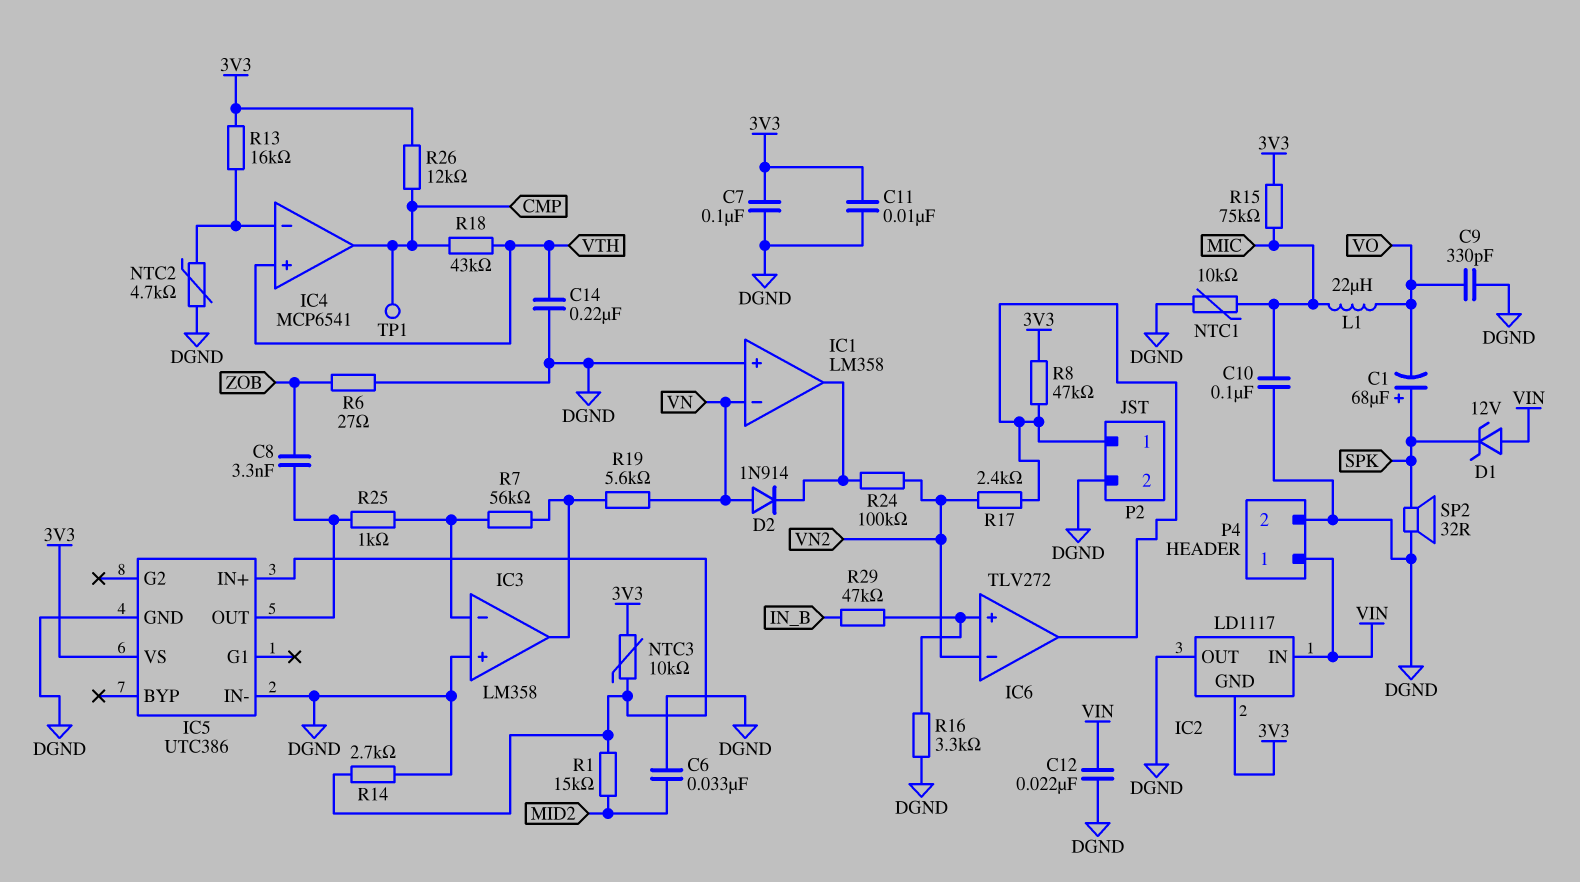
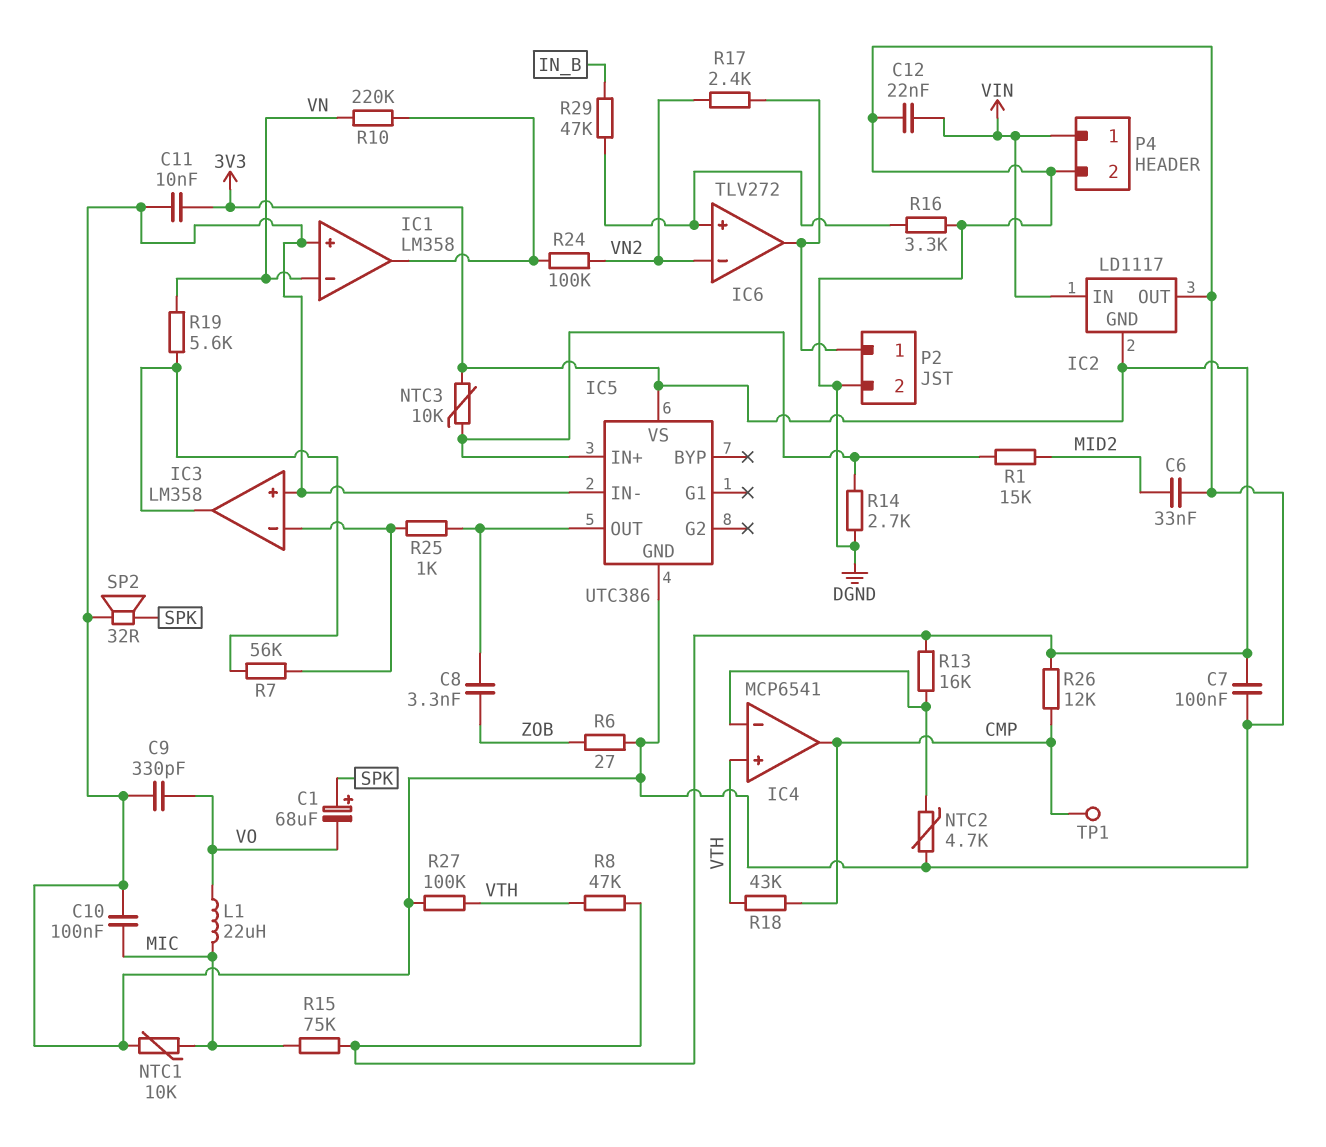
C14: 220nF (DGND, VTH) -> none
D1: zener 12V (A VIN, K SPK) -> none
D2: diode 1N914 (A VN, K IC1/out) -> none
R8: 47k (3V3, IC6/out) -> 47k (3V3, VTH)
R10: none -> 220k (IC1/out, VN)
R27: none -> 100k (DGND, VTH)

